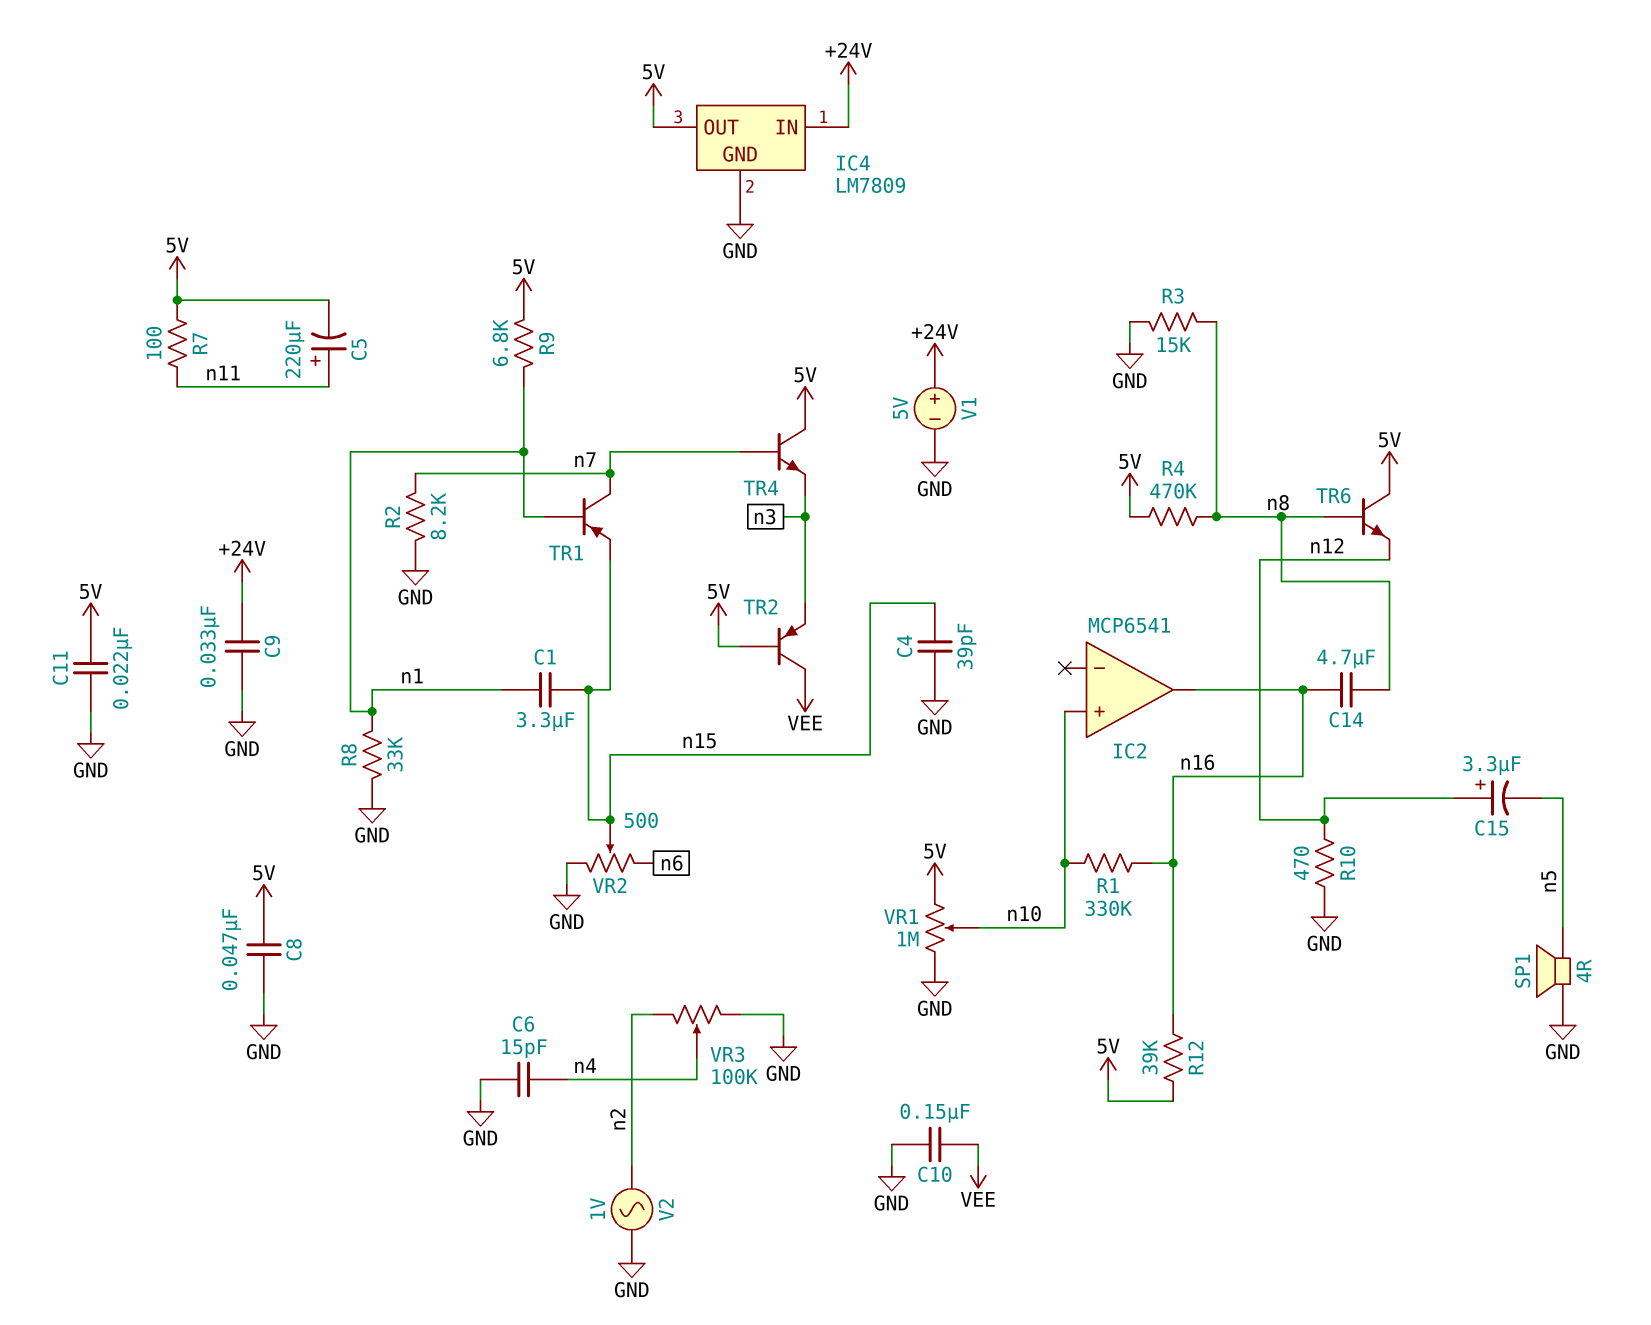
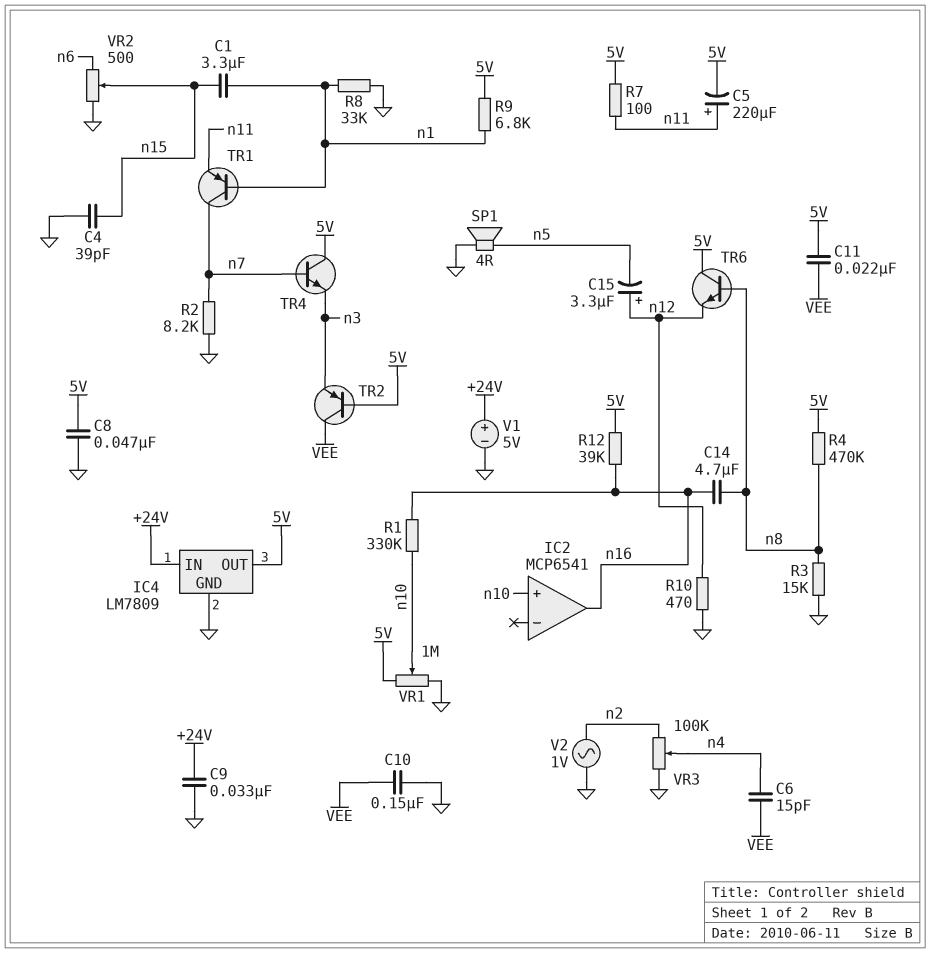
C6: 15pF (GND, n4) -> 15pF (VEE, n4)
C11: 22nF (5V, GND) -> 22nF (5V, VEE)
TR1: PNP (B n1, C n7, E n15) -> PNP (B n1, C n7, E n11)

